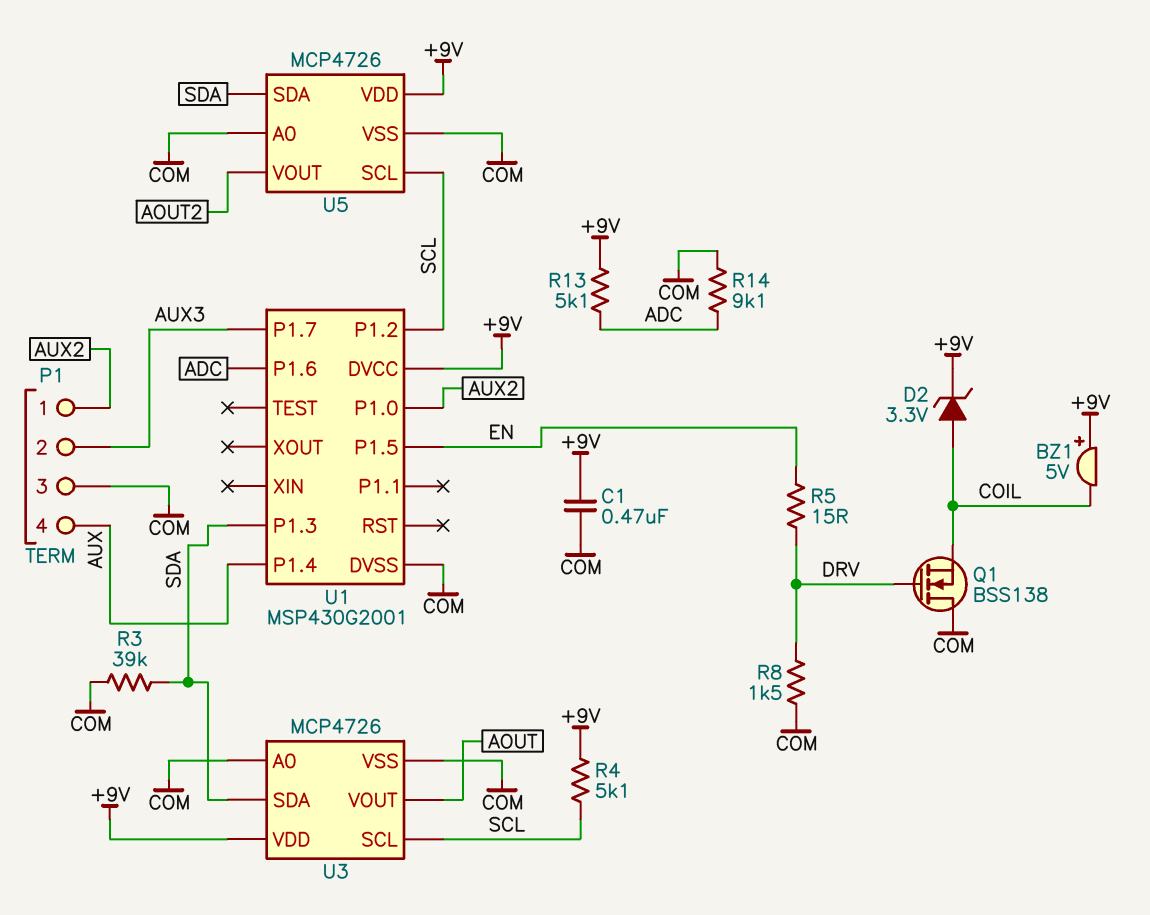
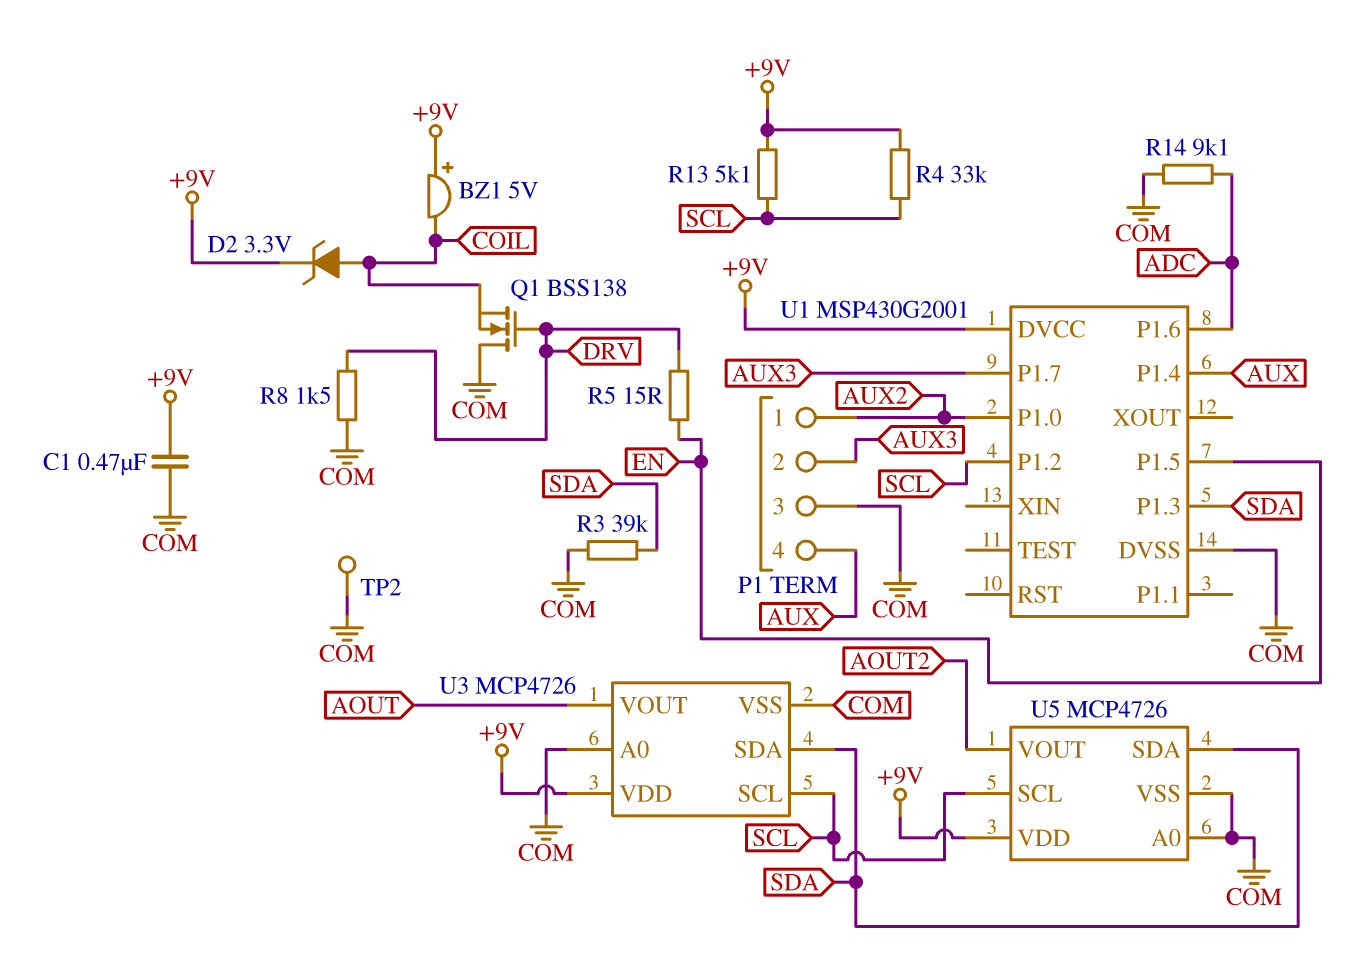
R4: 5.1k (+9V, SCL) -> 33k (+9V, SCL)
R13: 5.1k (+9V, ADC) -> 5.1k (+9V, SCL)
TP2: none -> test point (COM)

